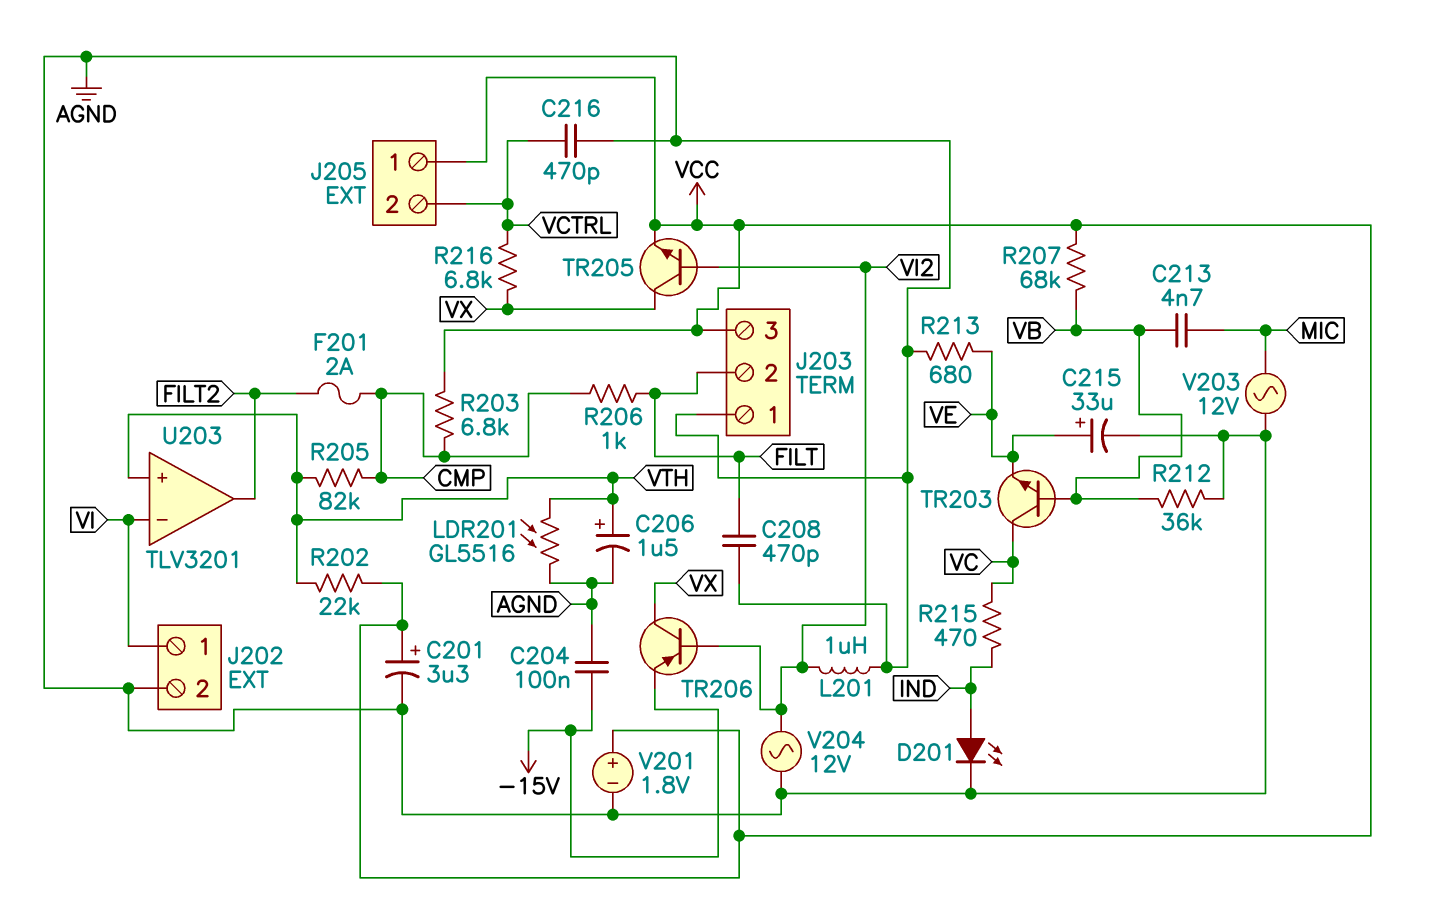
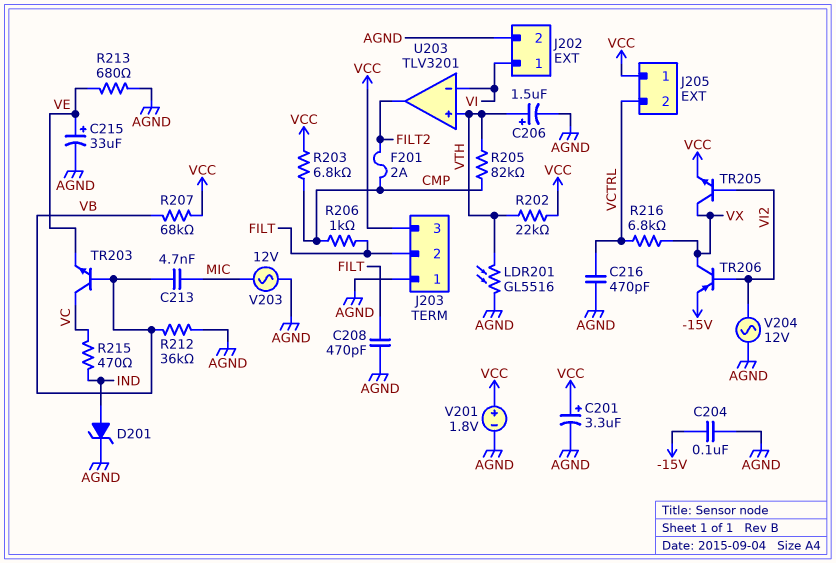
D201: LED (A IND, K AGND) -> zener (A IND, K AGND)
L201: 1uH (AGND, VI2) -> none

